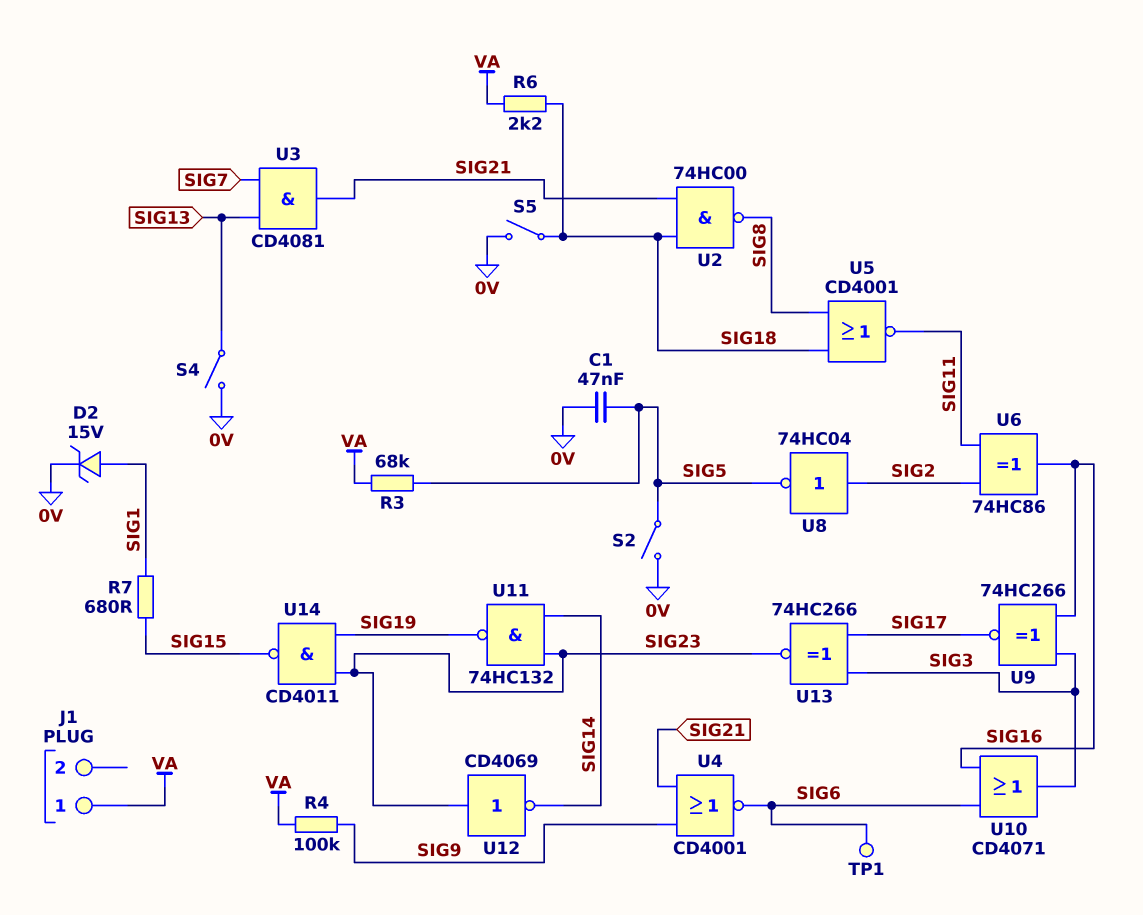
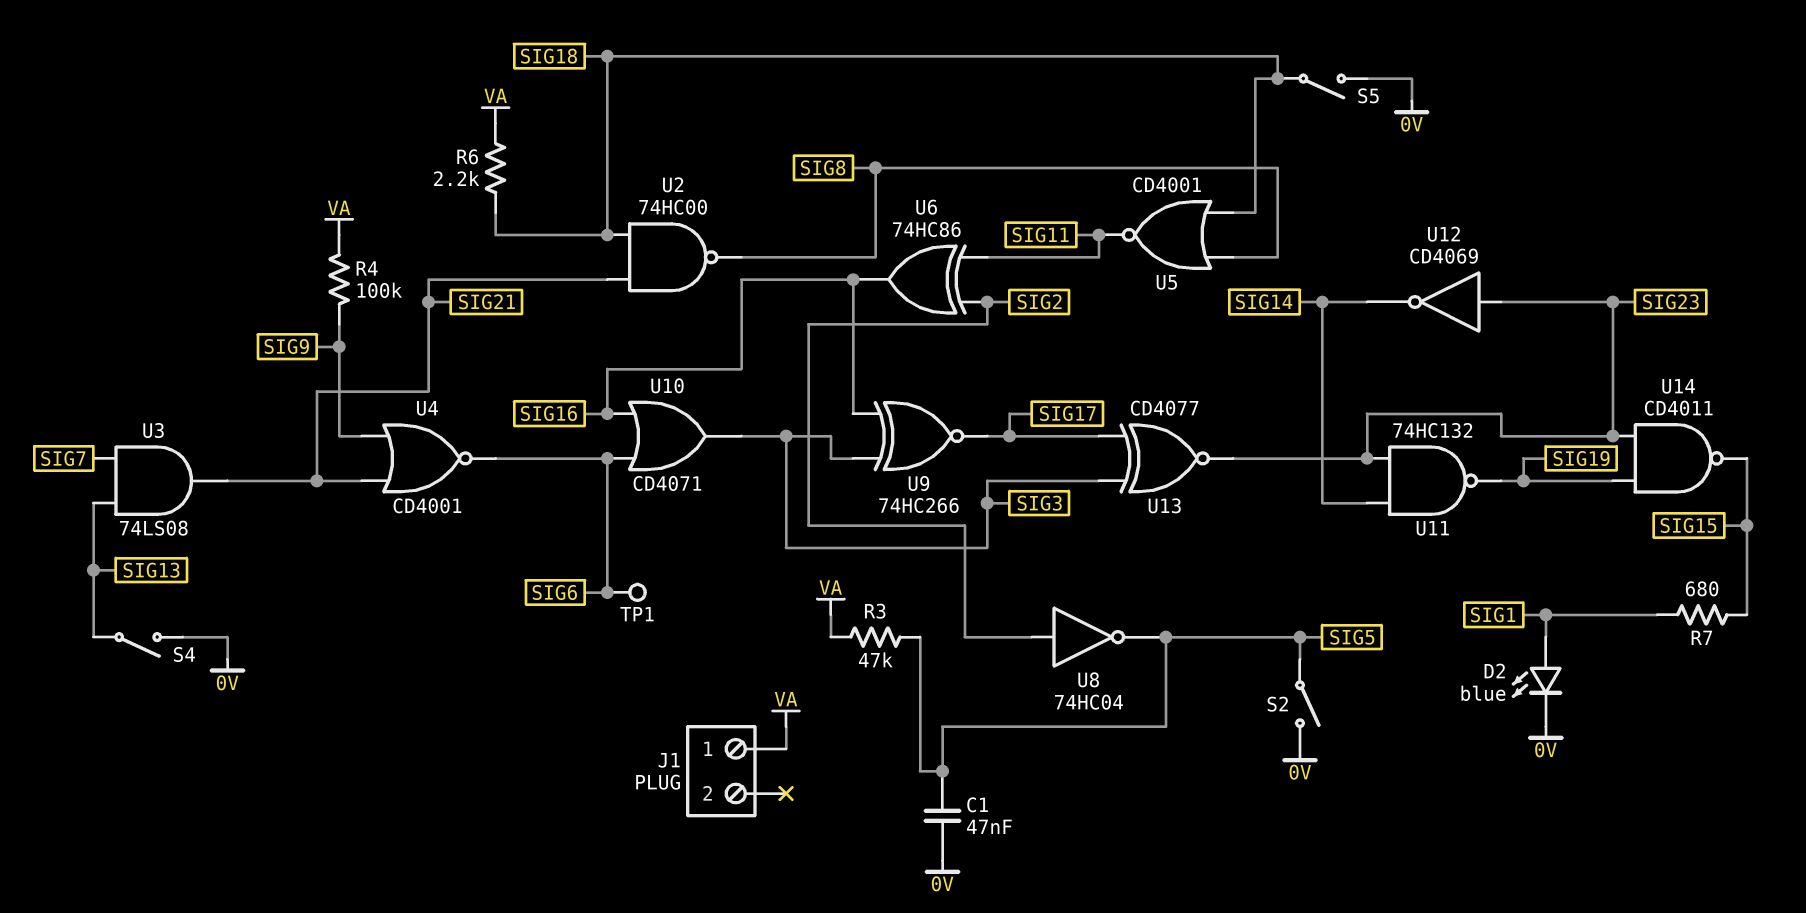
D2: zener 15V (A SIG1, K 0V) -> LED blue (A SIG1, K 0V)
R3: 68k (SIG5, VA) -> 47k (SIG5, VA)
U3: AND CD4081 (in SIG7, in SIG13, out SIG21) -> AND 74LS08 (in SIG7, in SIG13, out SIG21)
U13: XNOR 74HC266 (in SIG3, in SIG17, out SIG23) -> XNOR CD4077 (in SIG3, in SIG17, out SIG23)

